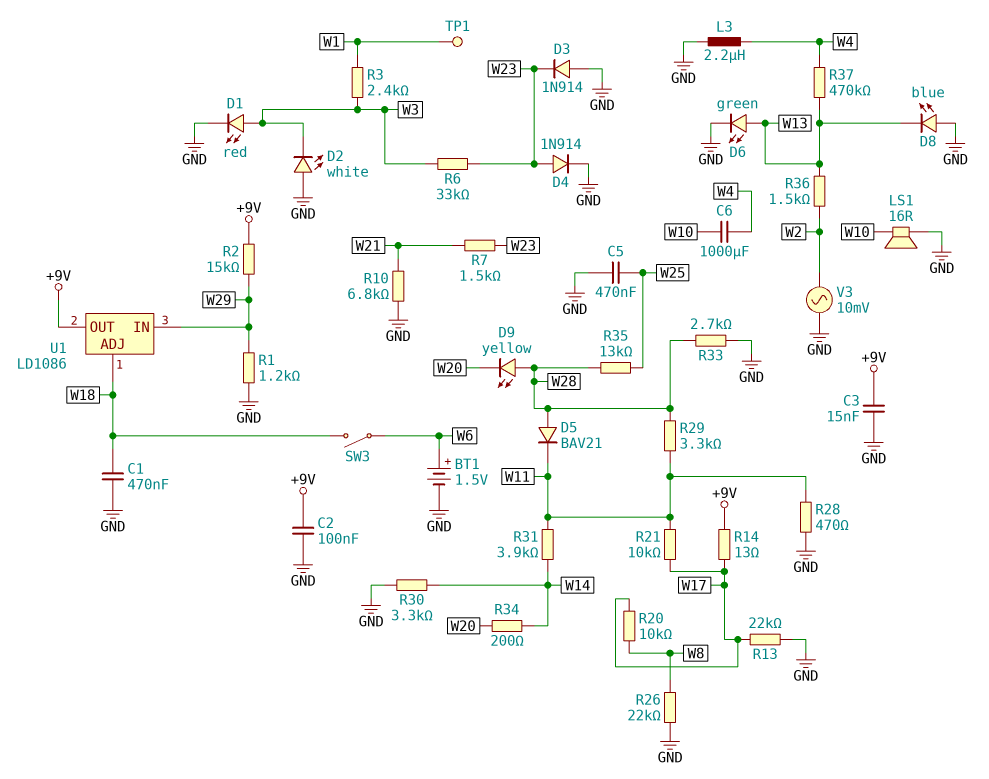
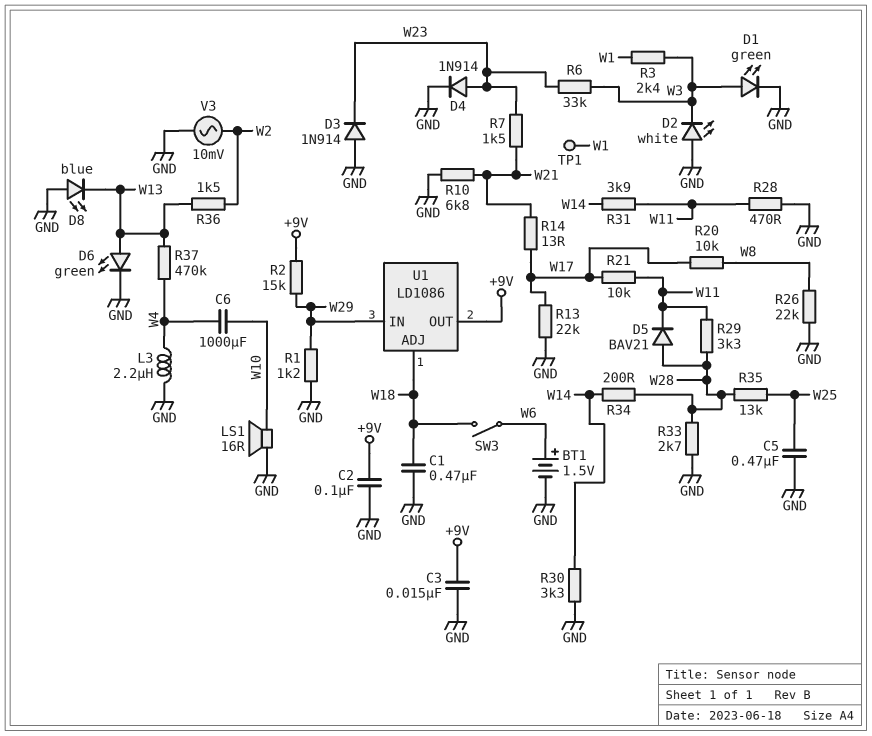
D1: LED red (A W3, K GND) -> LED green (A W3, K GND)
D9: LED yellow (A W28, K W20) -> none
R14: 13 (+9V, W17) -> 13 (W17, W21)
R34: 200 (W14, W20) -> 200 (W14, W28)

